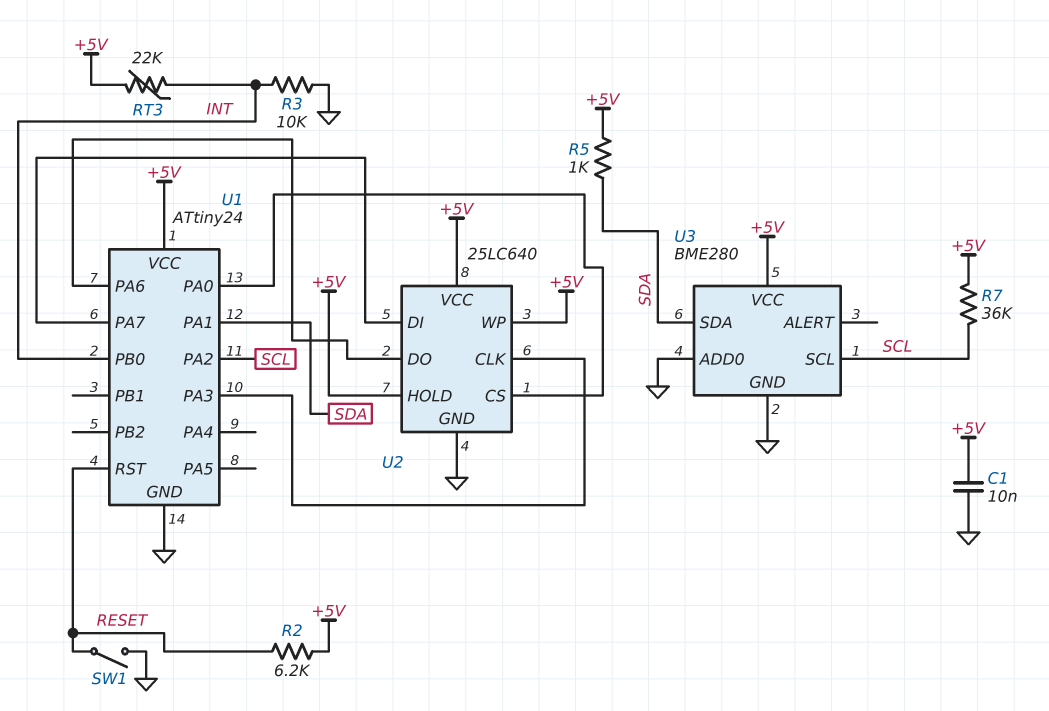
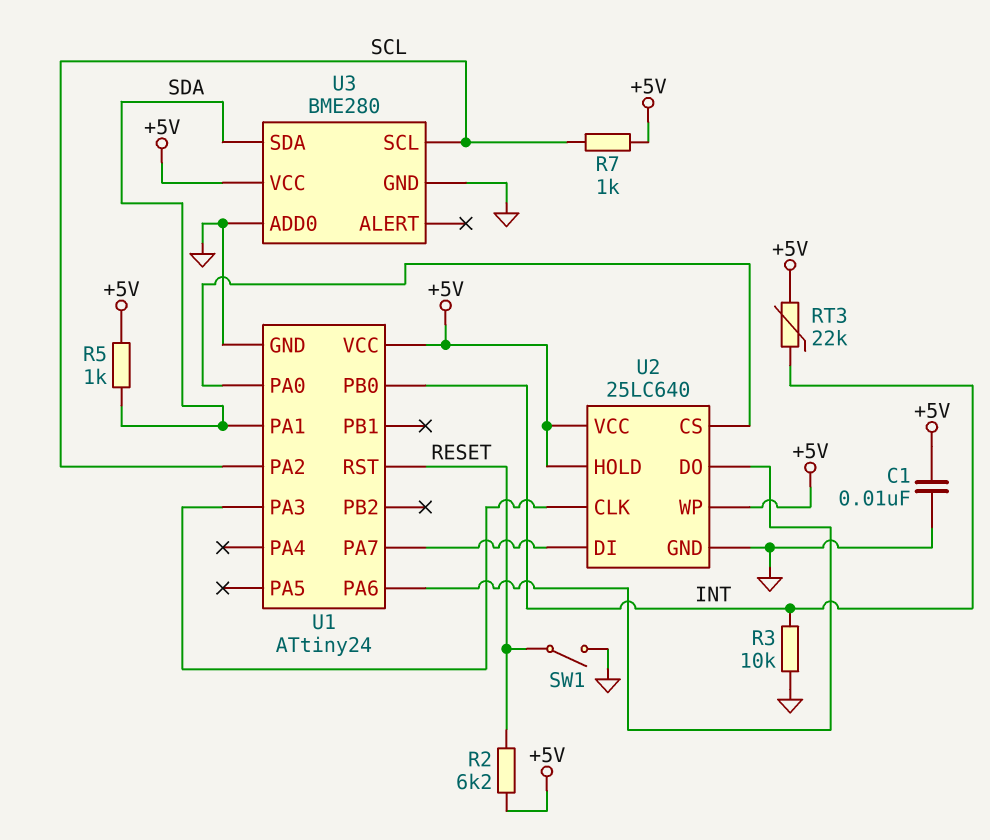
R7: 36k (+5V, SCL) -> 1k (+5V, SCL)

